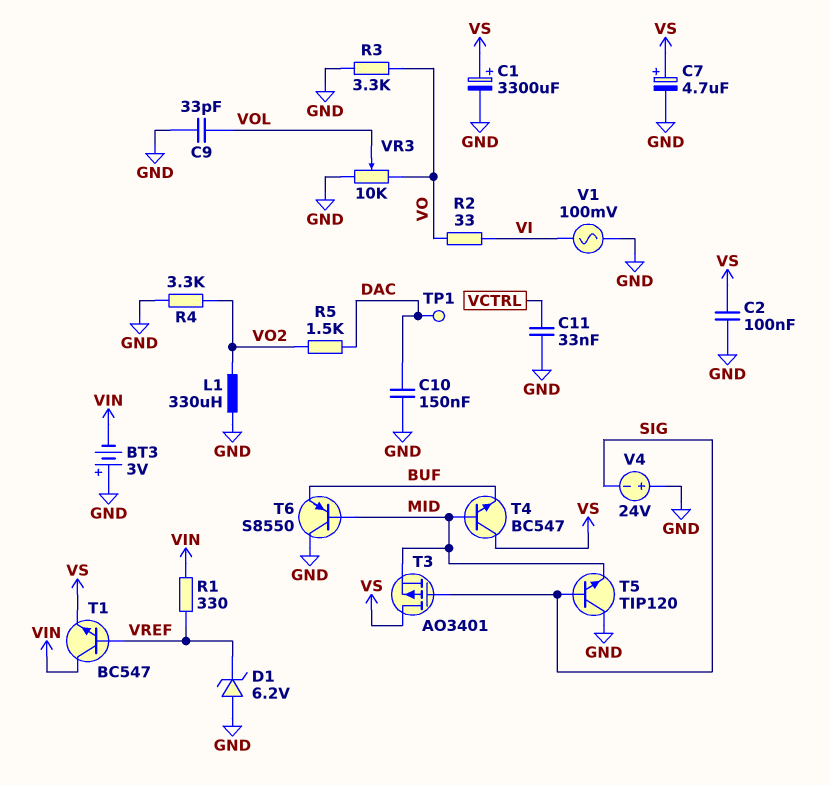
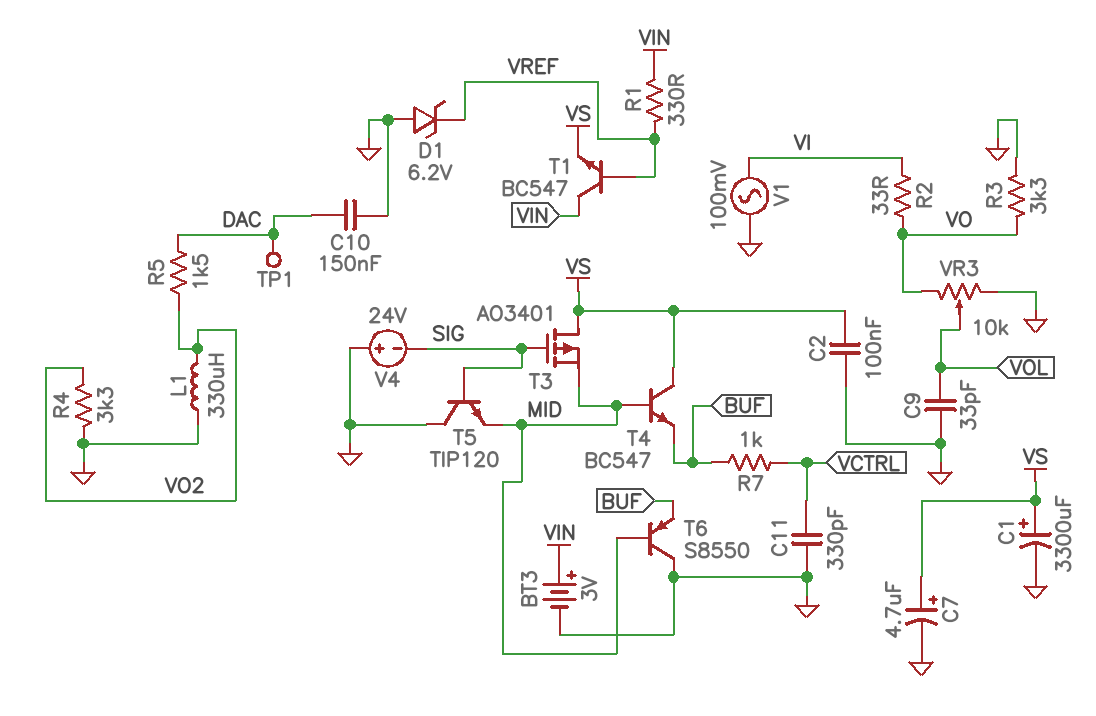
BT3: 3V (plus GND, minus VIN) -> 3V (plus VIN, minus GND)
C11: 33nF (GND, VCTRL) -> 330pF (GND, VCTRL)
R7: none -> 1k (BUF, VCTRL)

